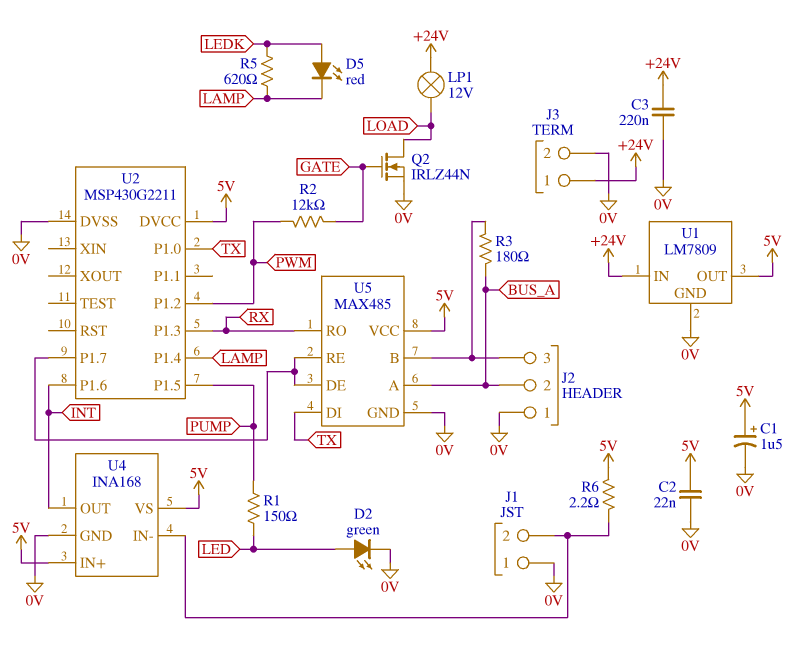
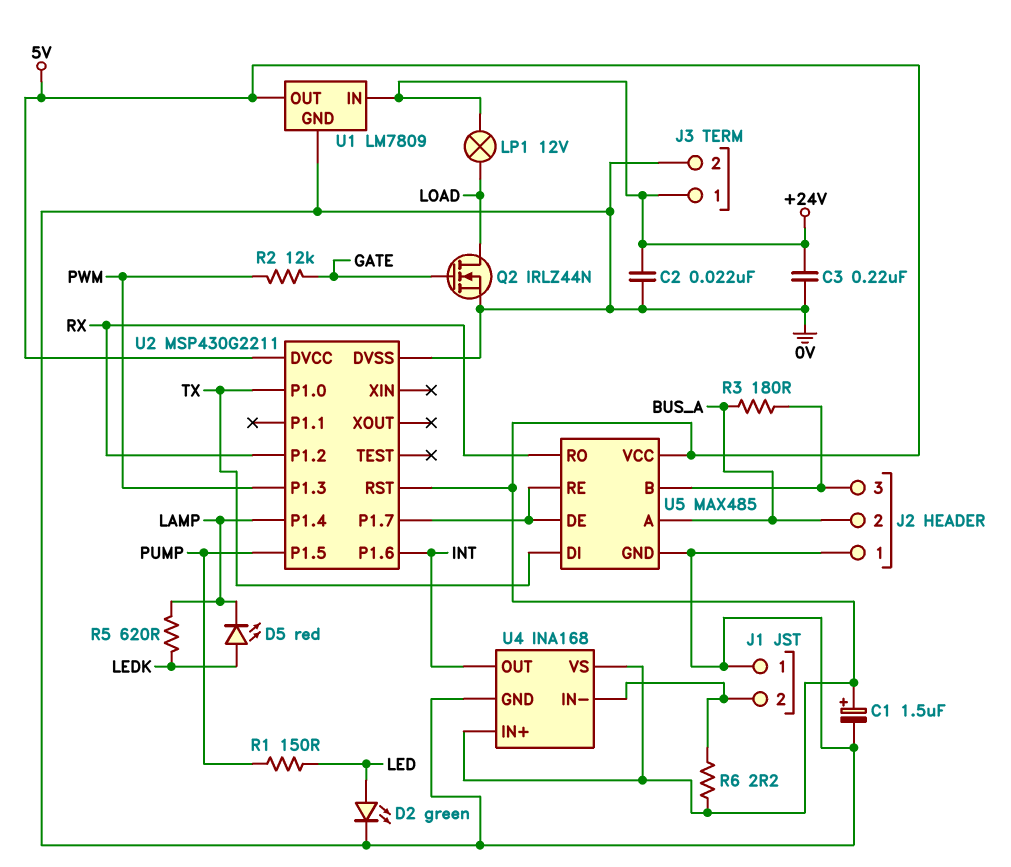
C2: 22nF (0V, 5V) -> 22nF (+24V, 0V)
U2 pin P1.2: PWM -> RX
U2 pin P1.3: RX -> PWM
U2 pin RST: none -> 5V

